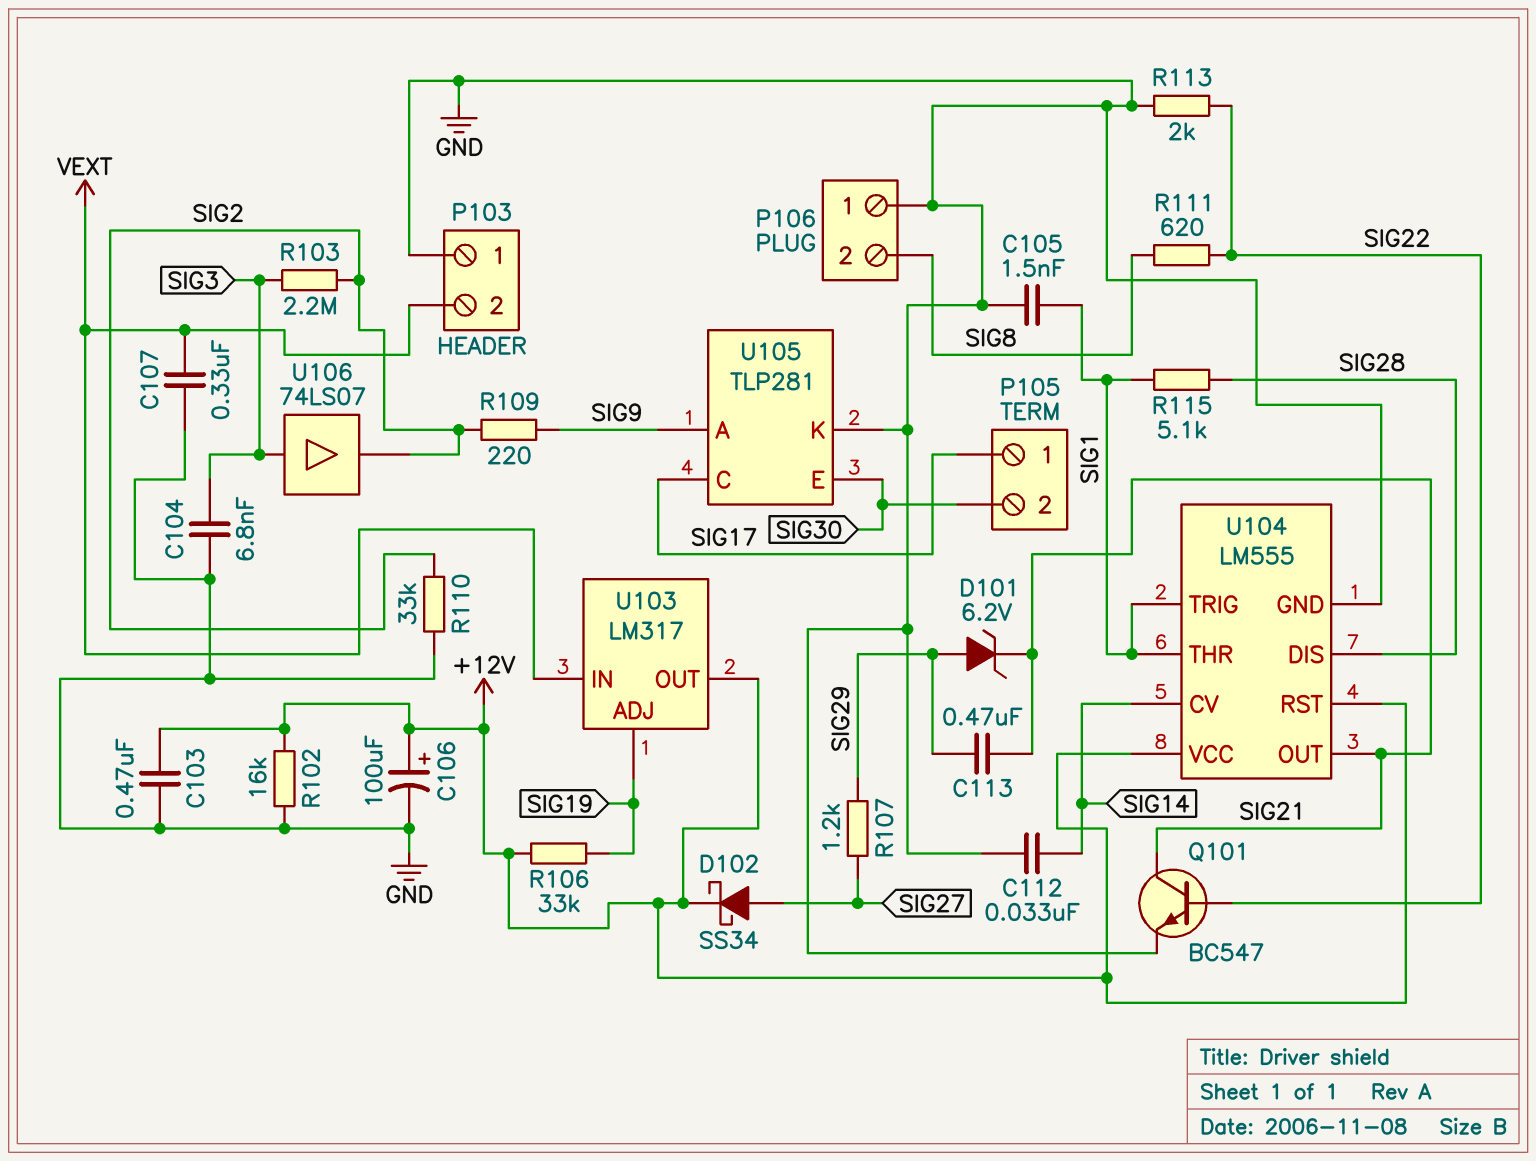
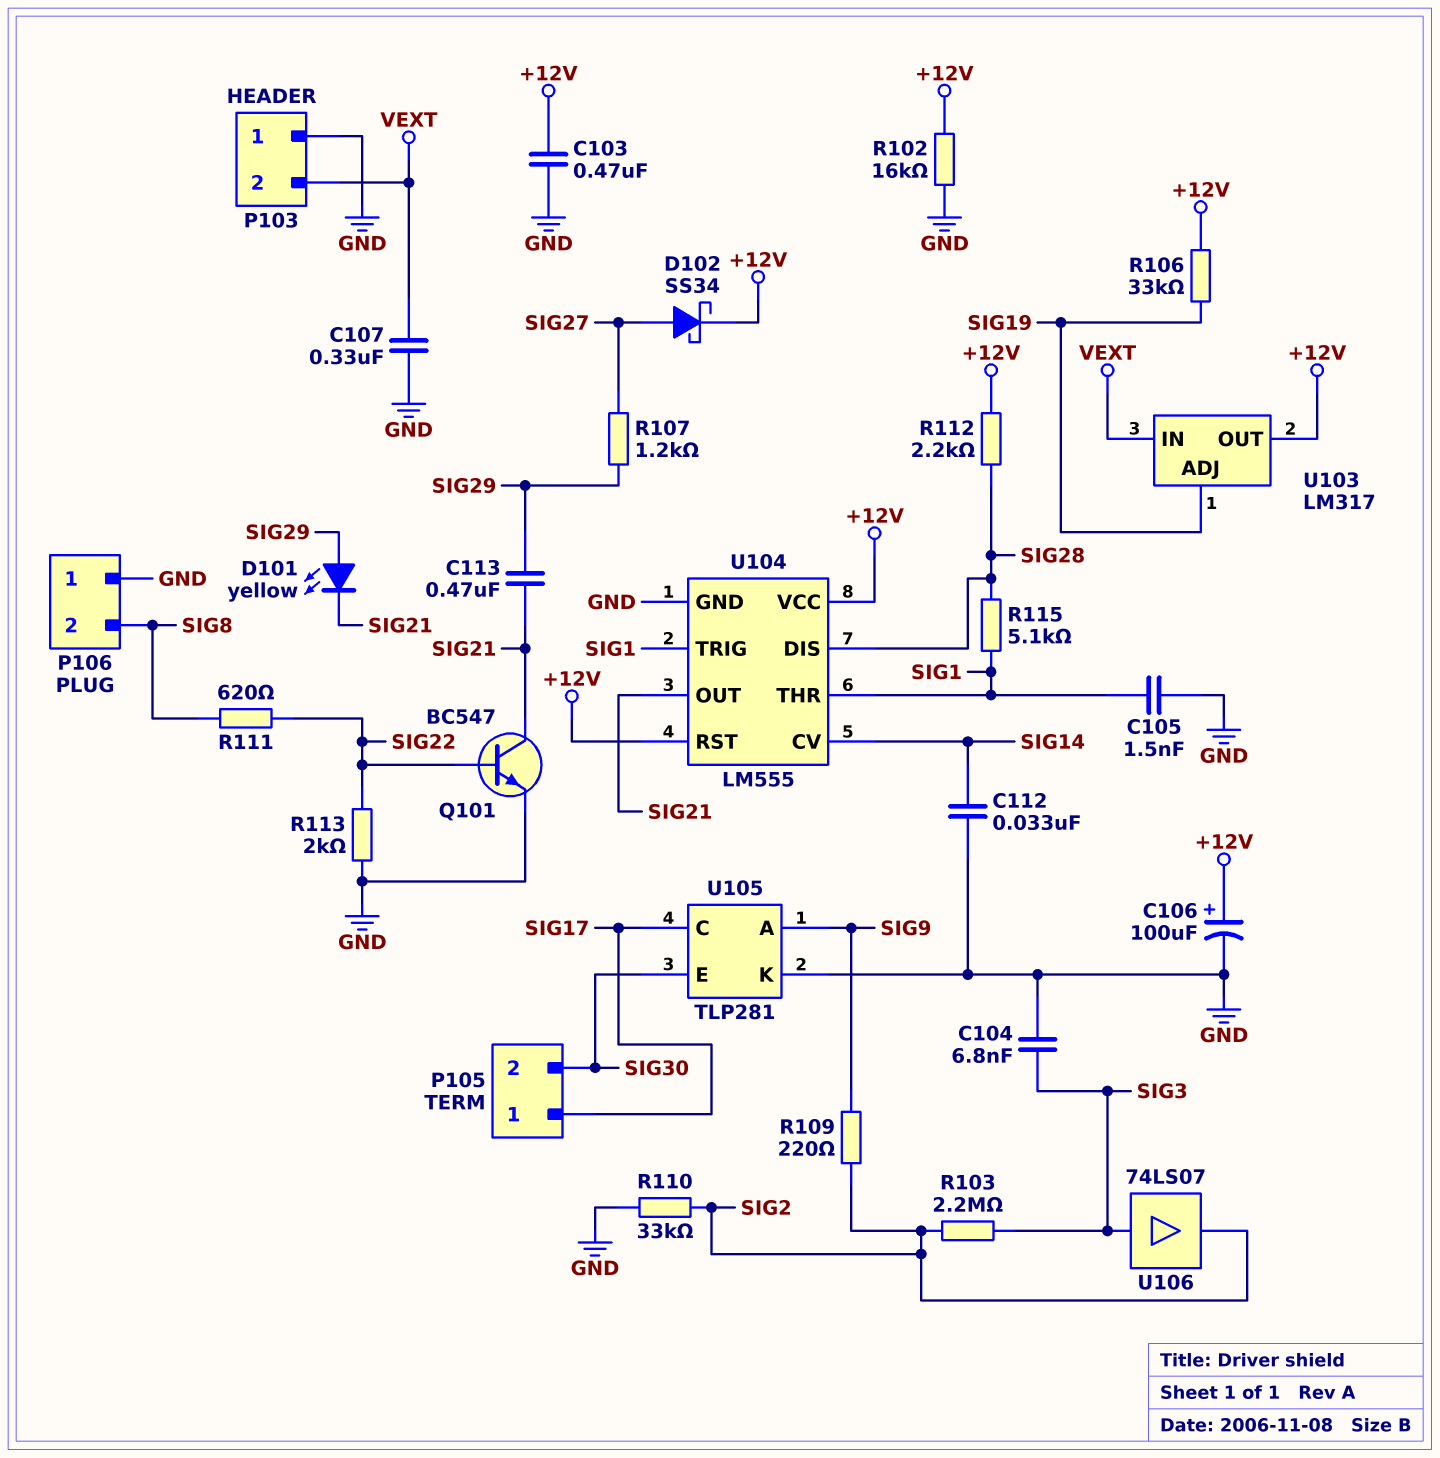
D101: zener 6.2V (A SIG29, K SIG21) -> LED yellow (A SIG29, K SIG21)
R112: none -> 2.2k (+12V, SIG28)

